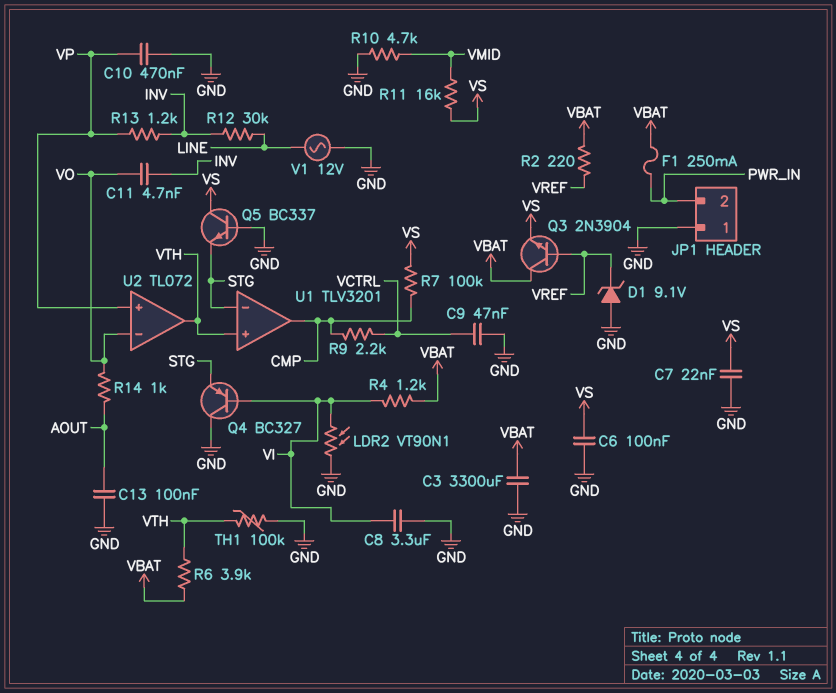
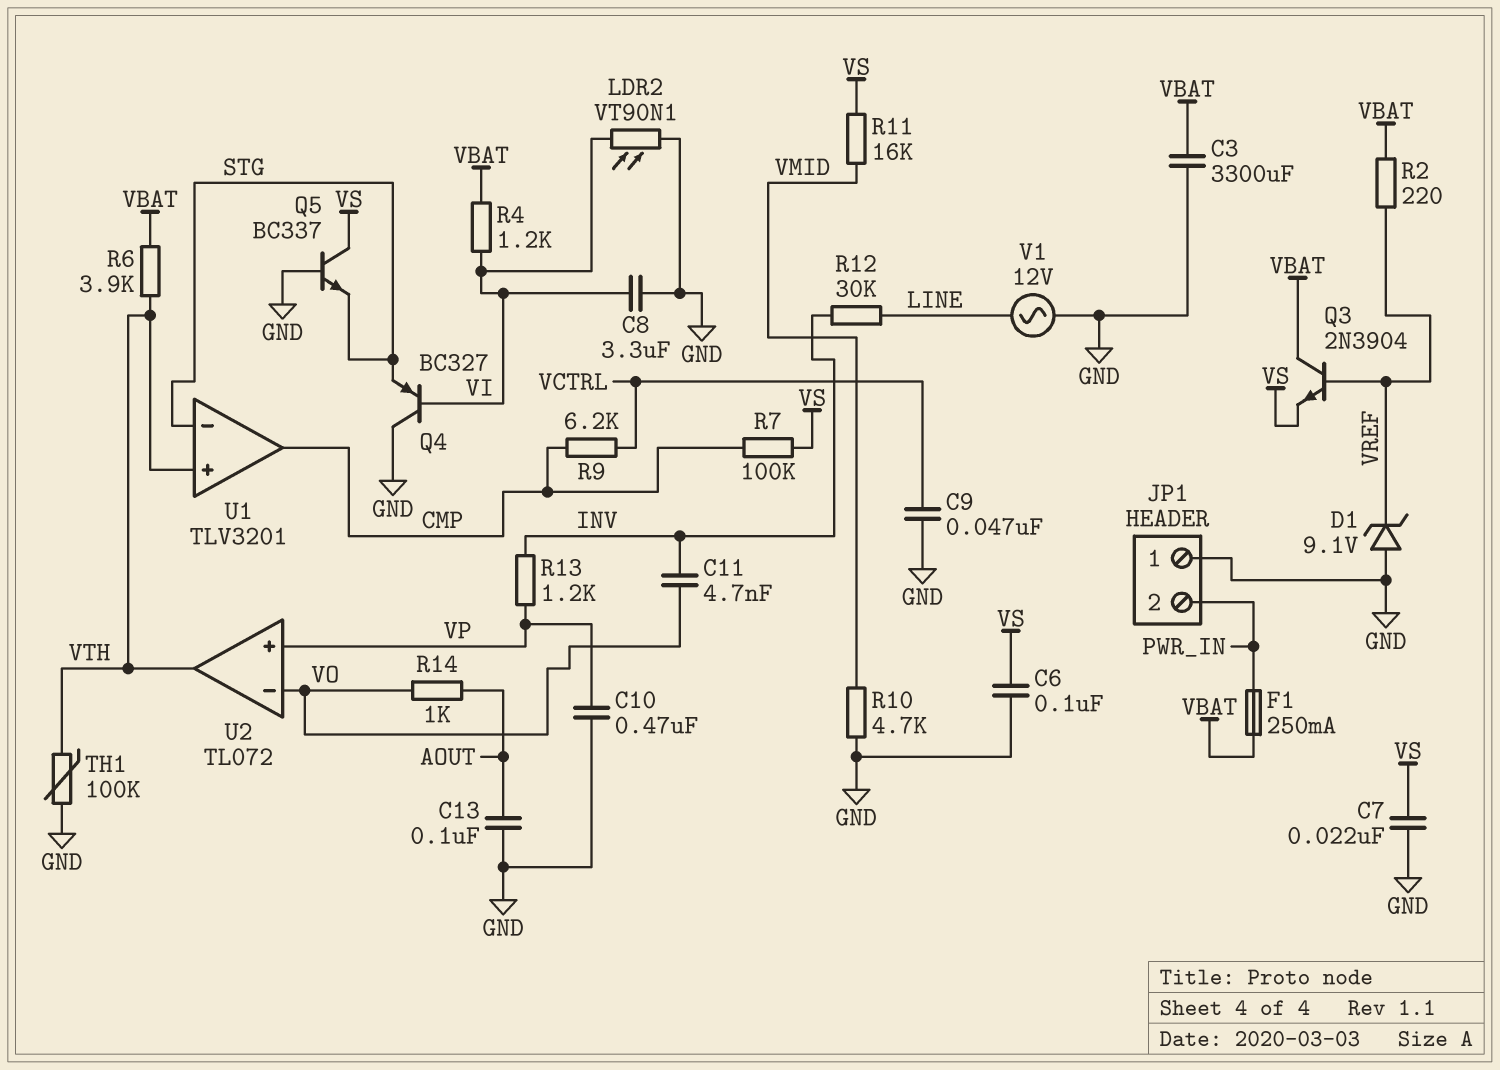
R9: 2.2k (CMP, VCTRL) -> 6.2k (CMP, VCTRL)

